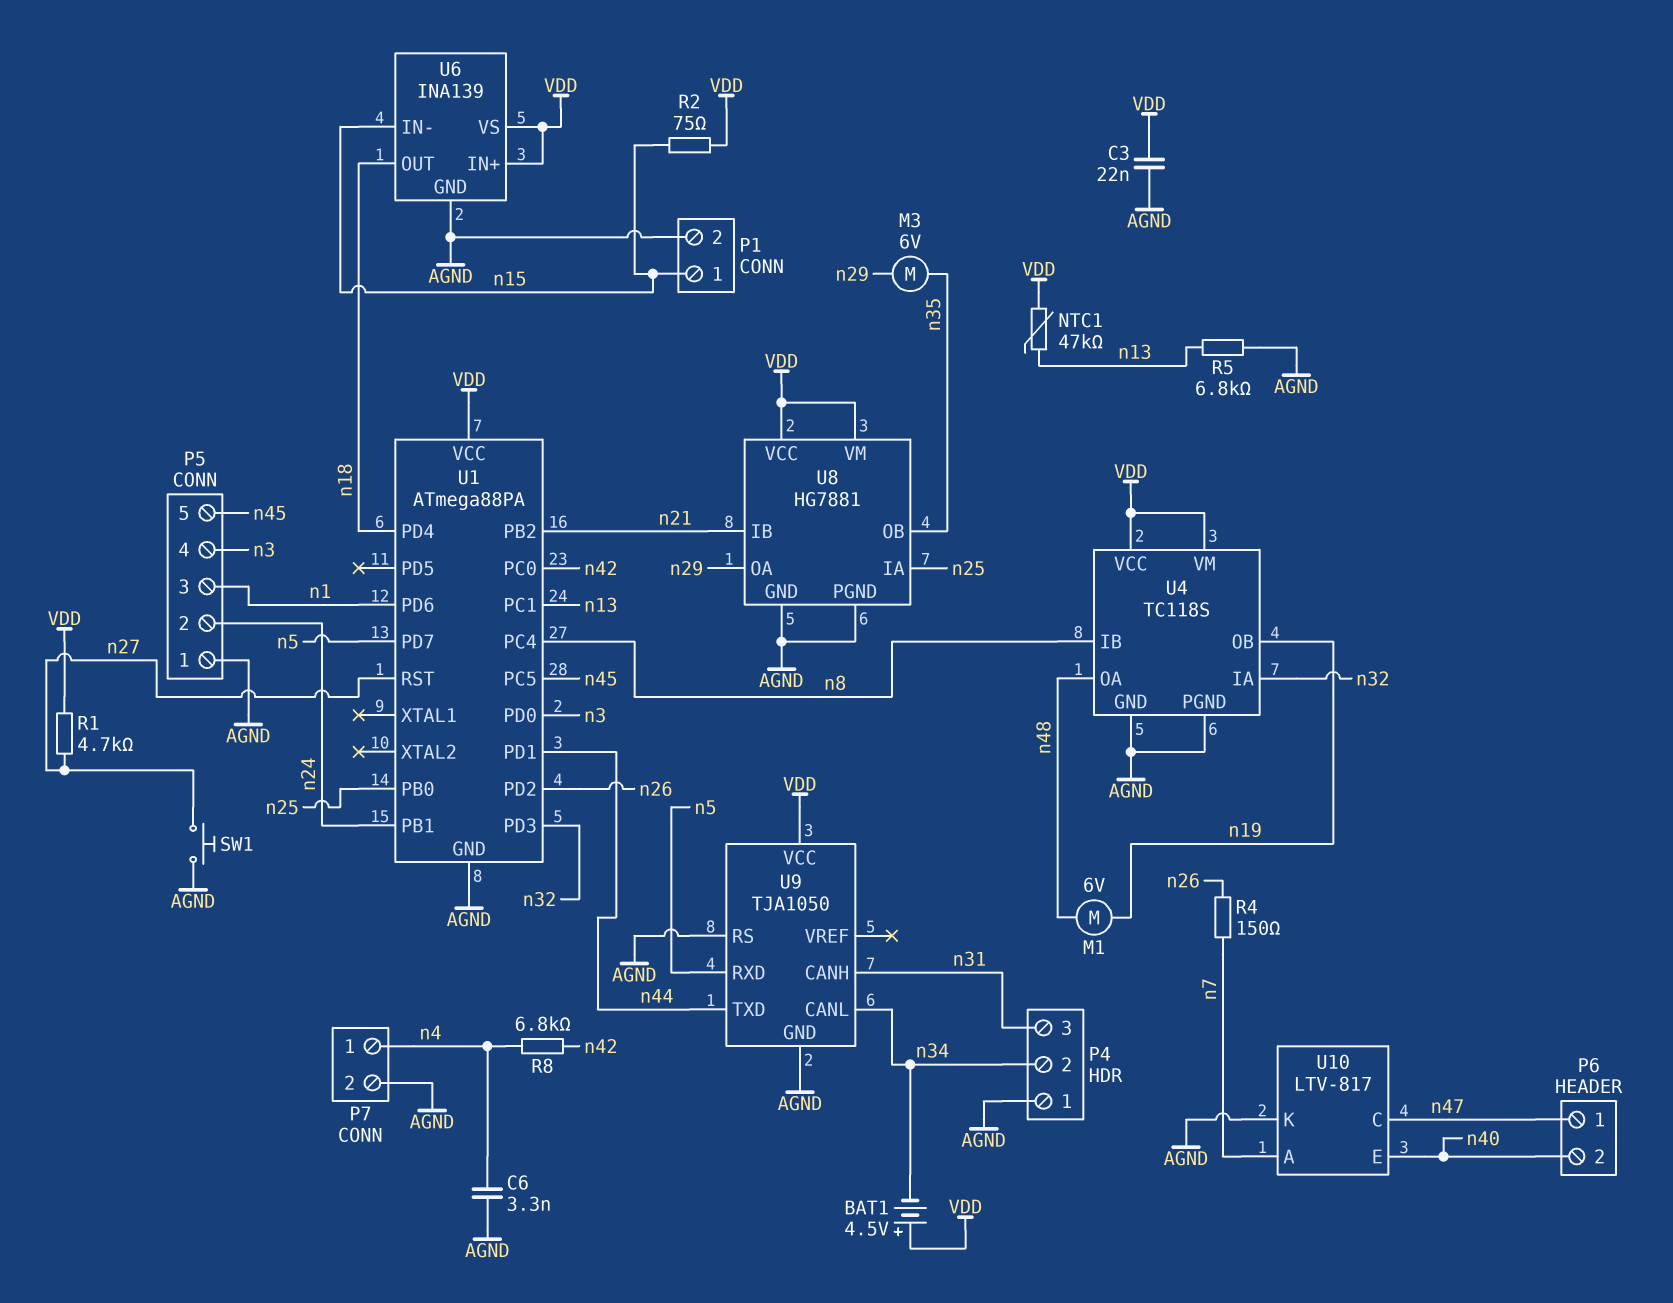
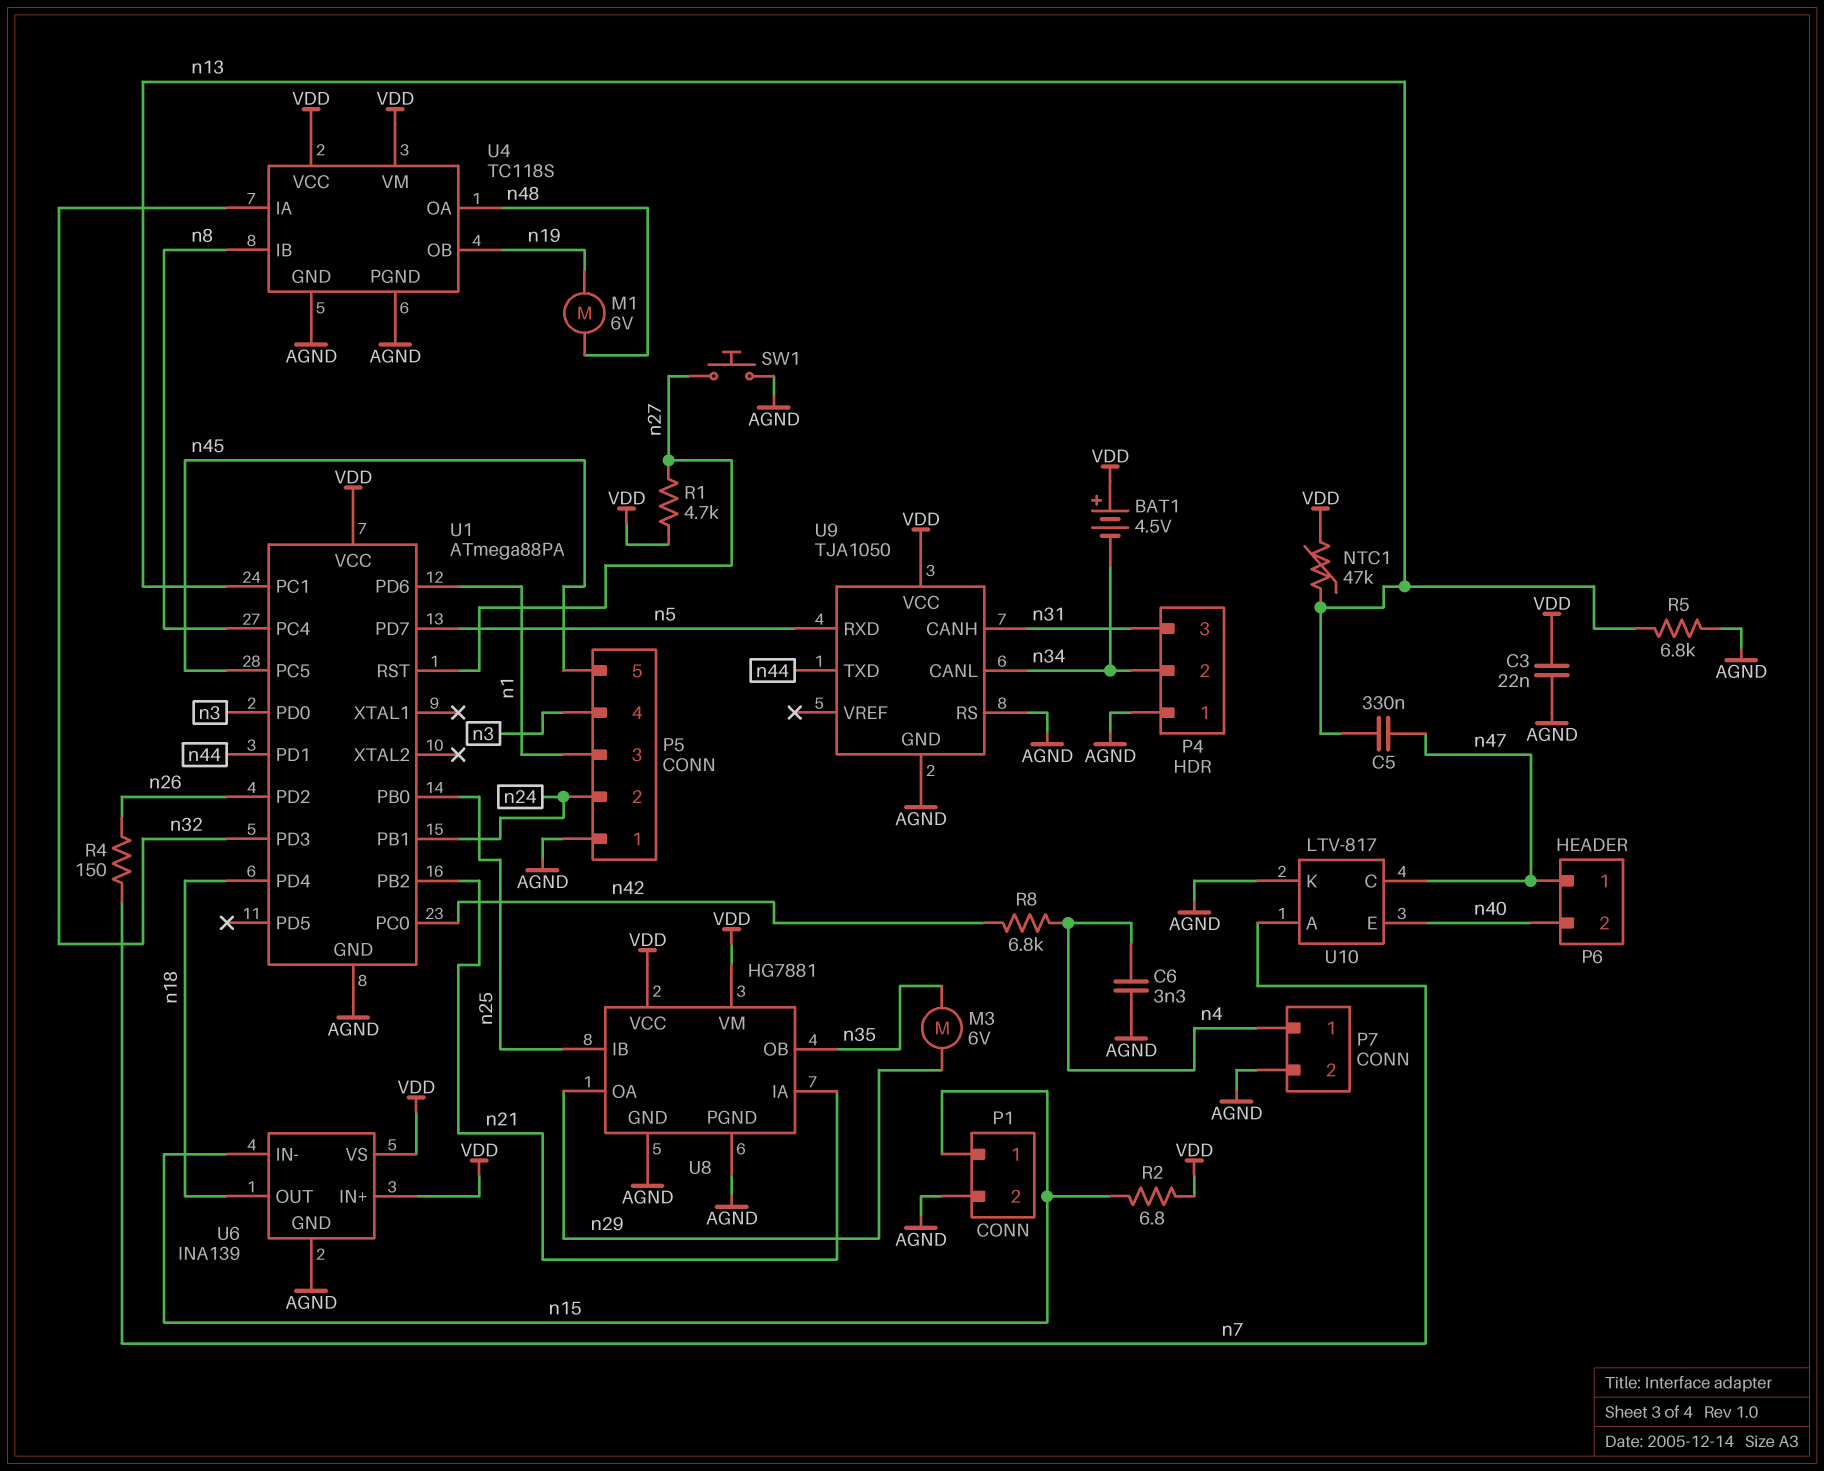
C5: none -> 330nF (n13, n47)
R2: 75 (VDD, n15) -> 6.8 (VDD, n15)
U8 pin IA: n25 -> n21
U8 pin IB: n21 -> n25

